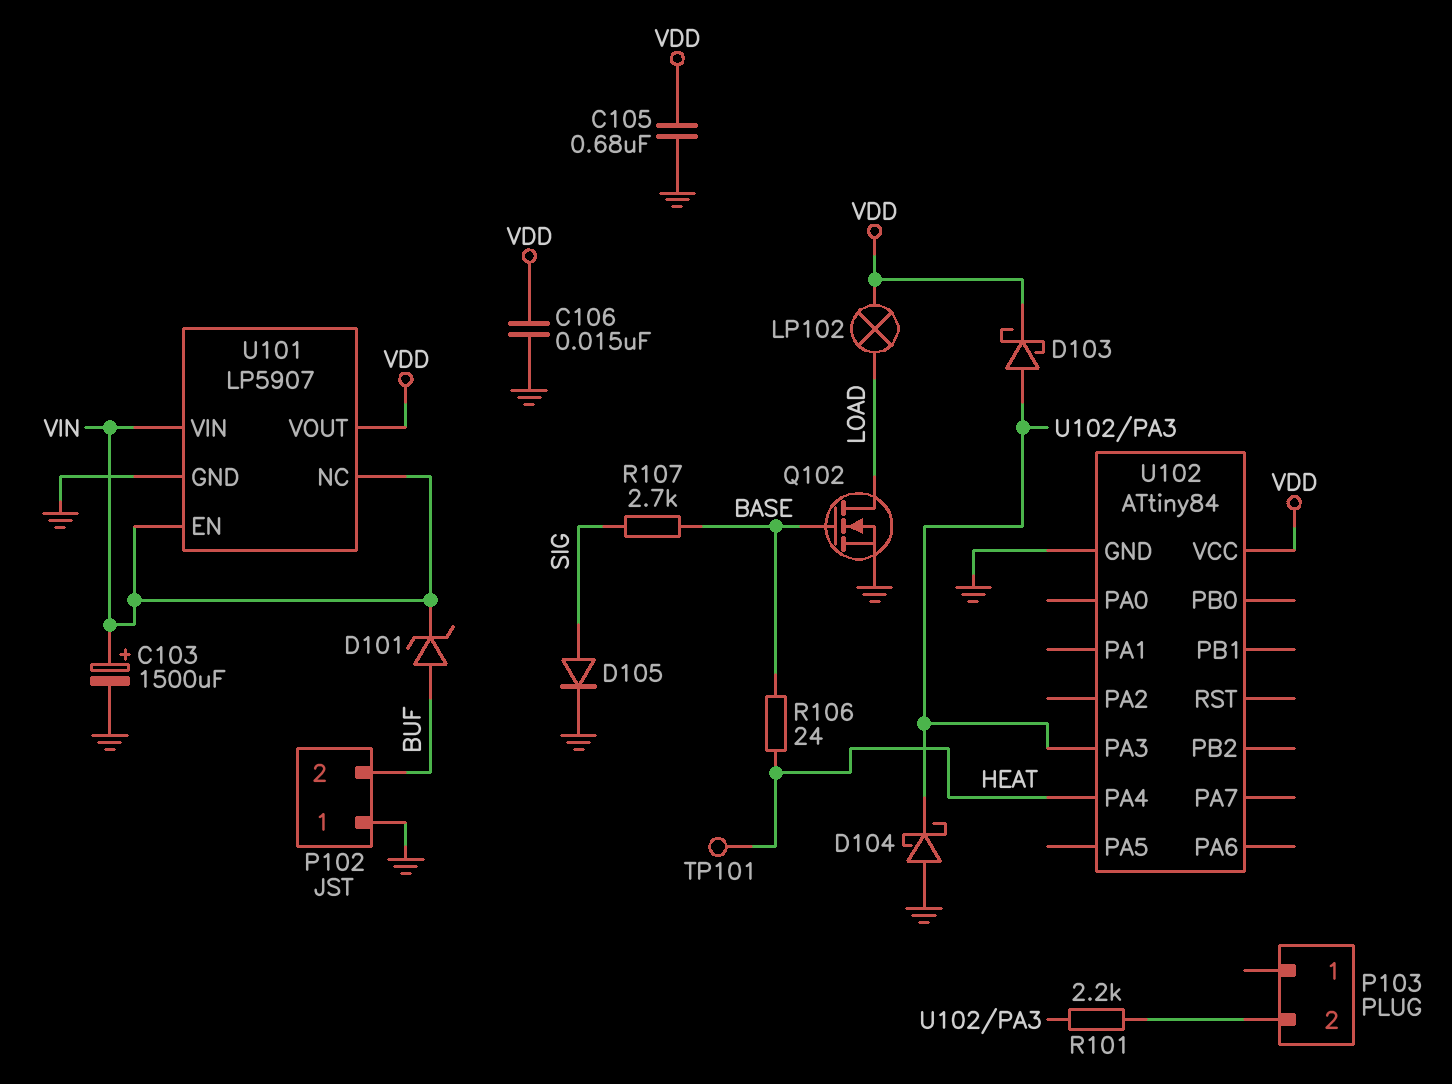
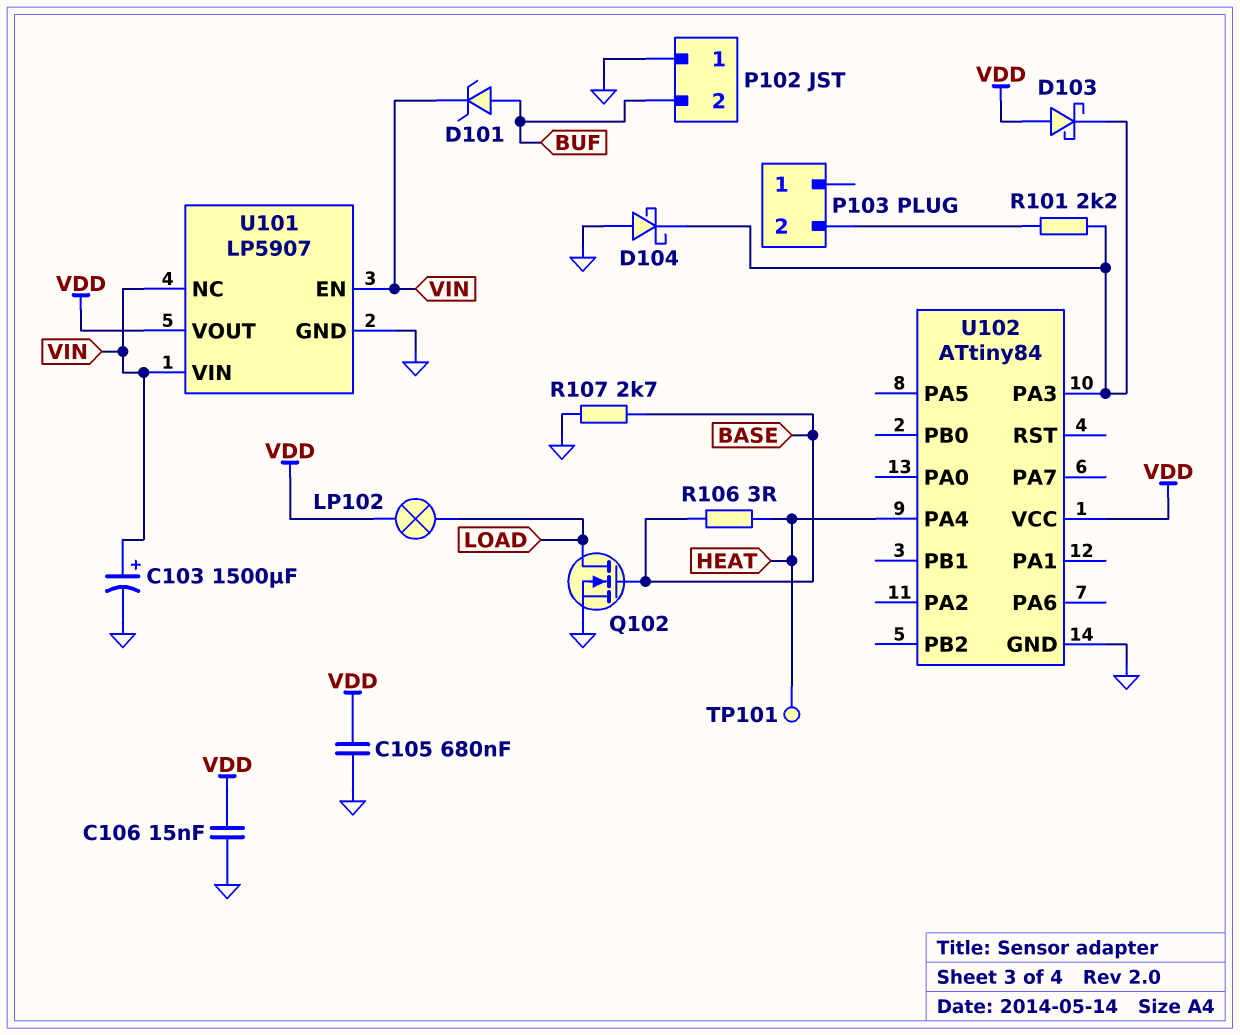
D103: schottky (A U102/PA3, K VDD) -> schottky (A VDD, K U102/PA3)
D105: diode (A SIG, K GND) -> none
R106: 24 (BASE, HEAT) -> 3 (BASE, HEAT)
R107: 2.7k (BASE, SIG) -> 2.7k (BASE, GND)

